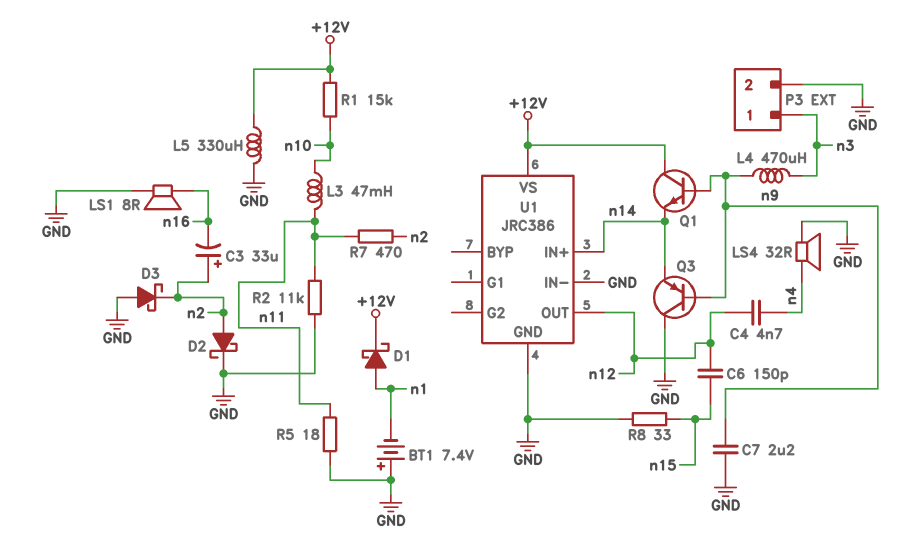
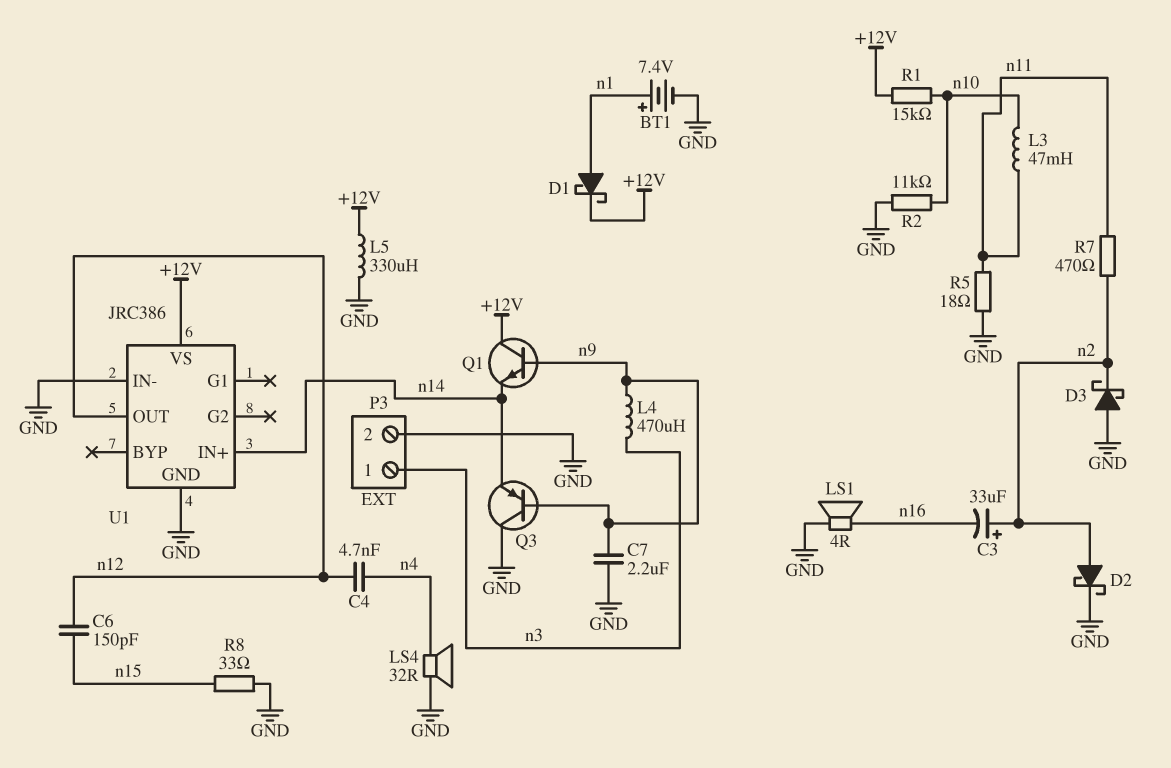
BT1: 7.4V (plus GND, minus n1) -> 7.4V (plus n1, minus GND)
LS1: speaker 8R (GND, n16) -> speaker 4R (GND, n16)
R2: 11k (GND, n11) -> 11k (GND, n10)

